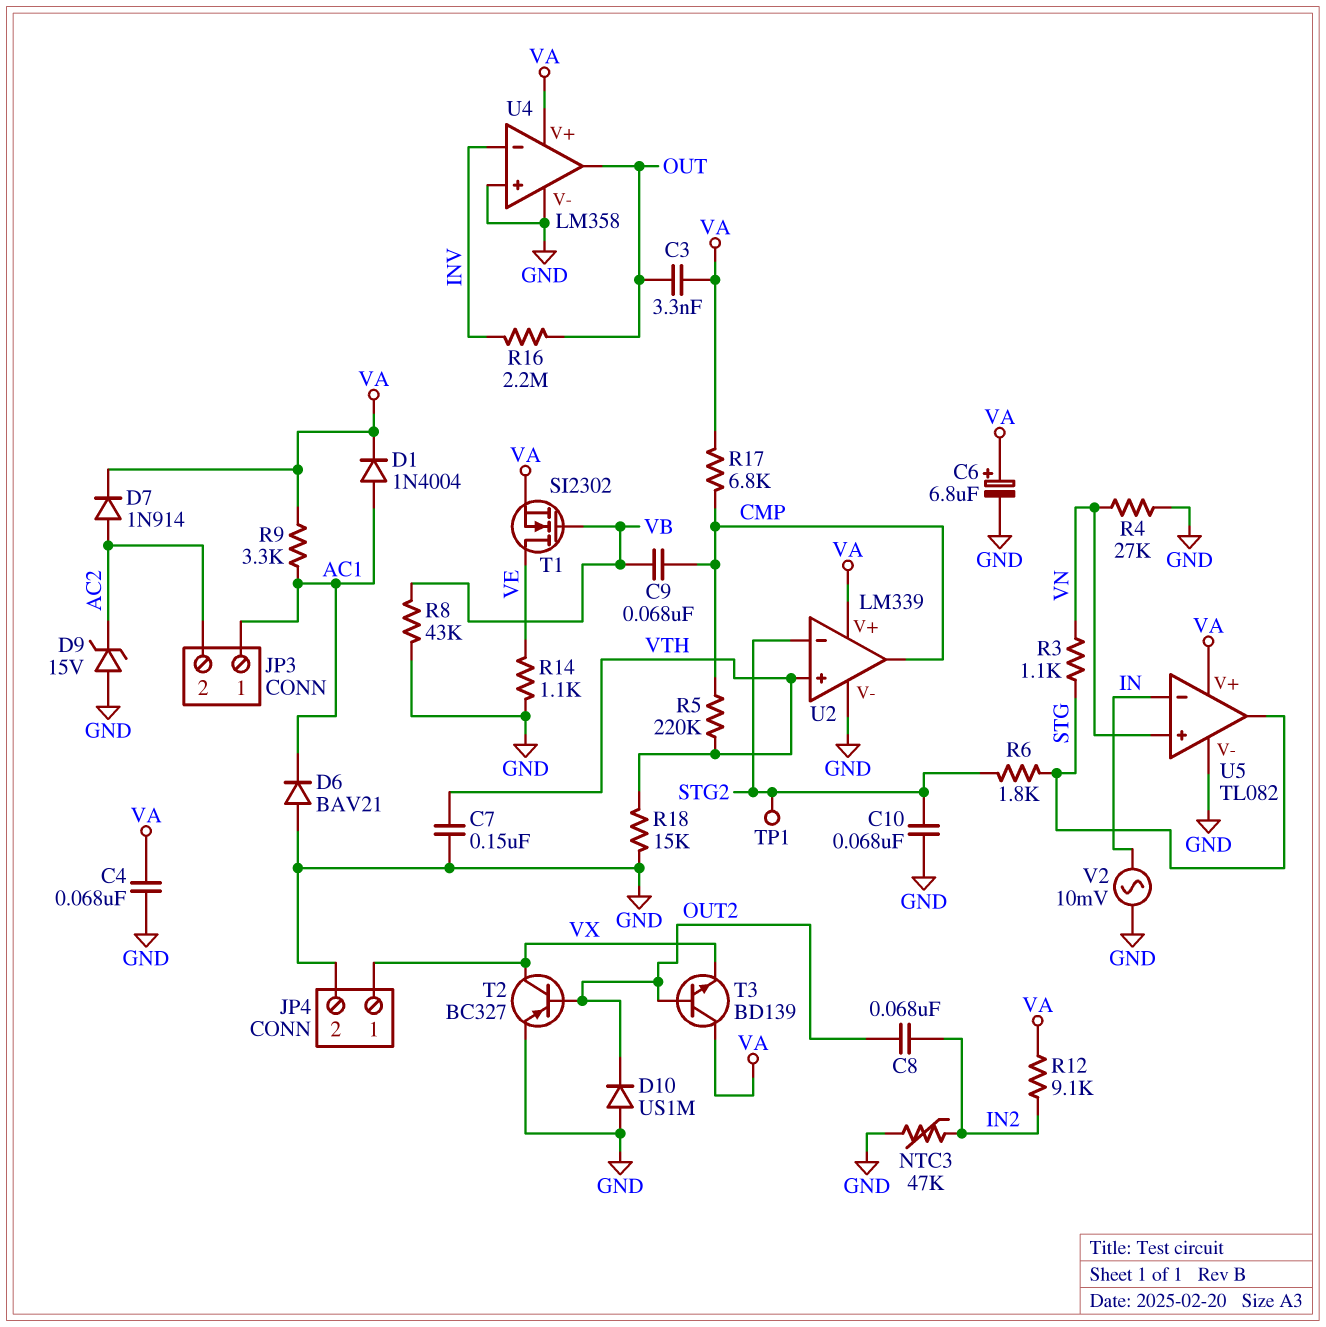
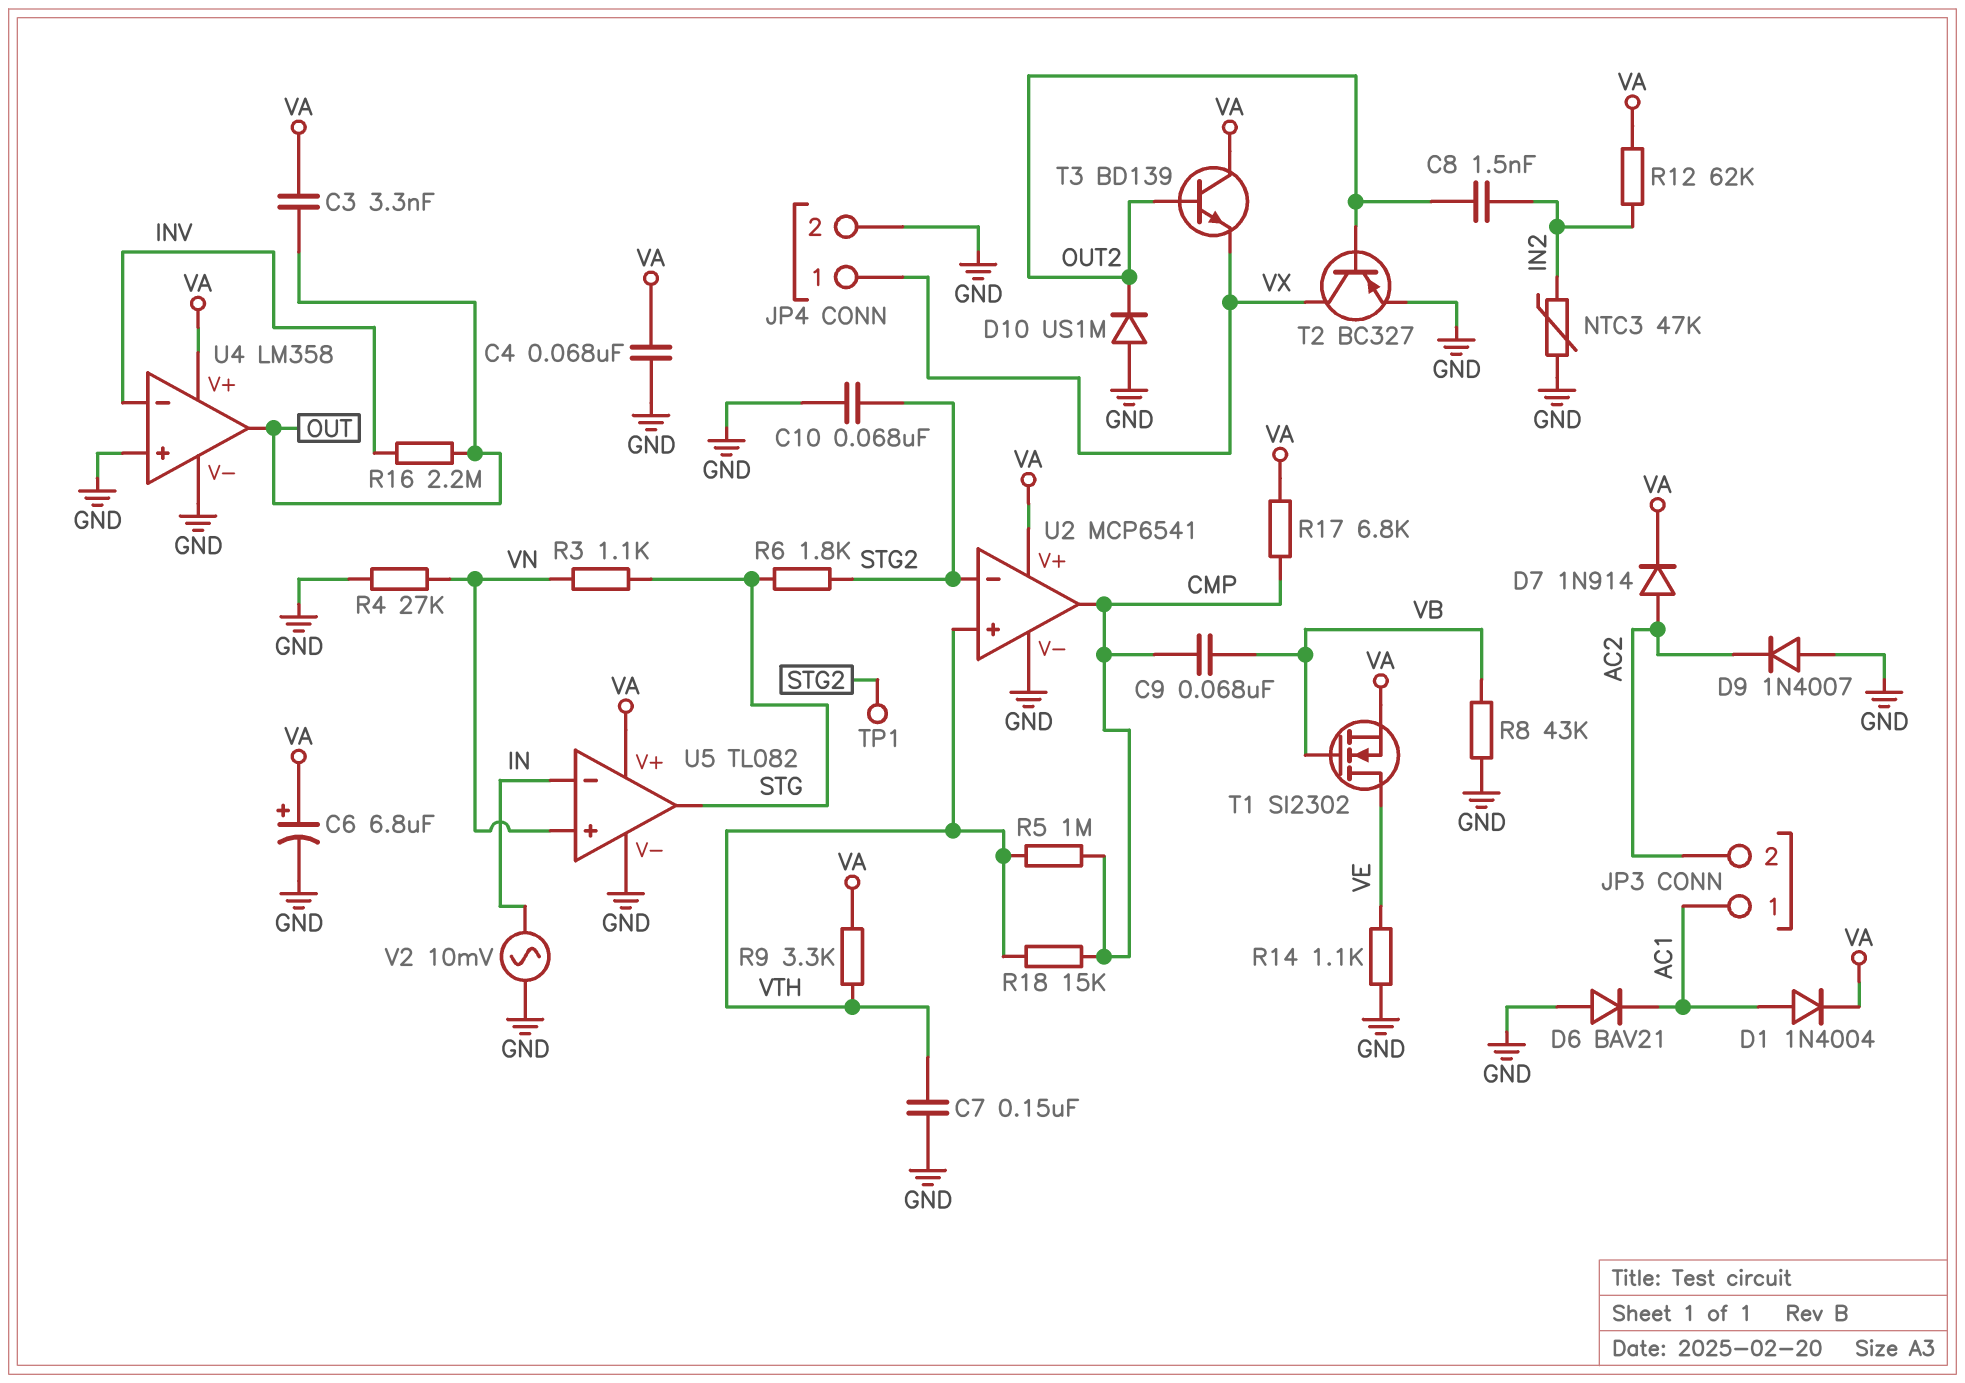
C8: 68nF (IN2, OUT2) -> 1.5nF (IN2, OUT2)
D9: zener 15V (A GND, K AC2) -> diode 1N4007 (A GND, K AC2)
R5: 220k (CMP, VTH) -> 1M (CMP, VTH)
R9: 3.3k (AC1, VA) -> 3.3k (VA, VTH)
R12: 9.1k (IN2, VA) -> 62k (IN2, VA)
R18: 15k (GND, VTH) -> 15k (CMP, VTH)
U2: LM339 -> MCP6541

